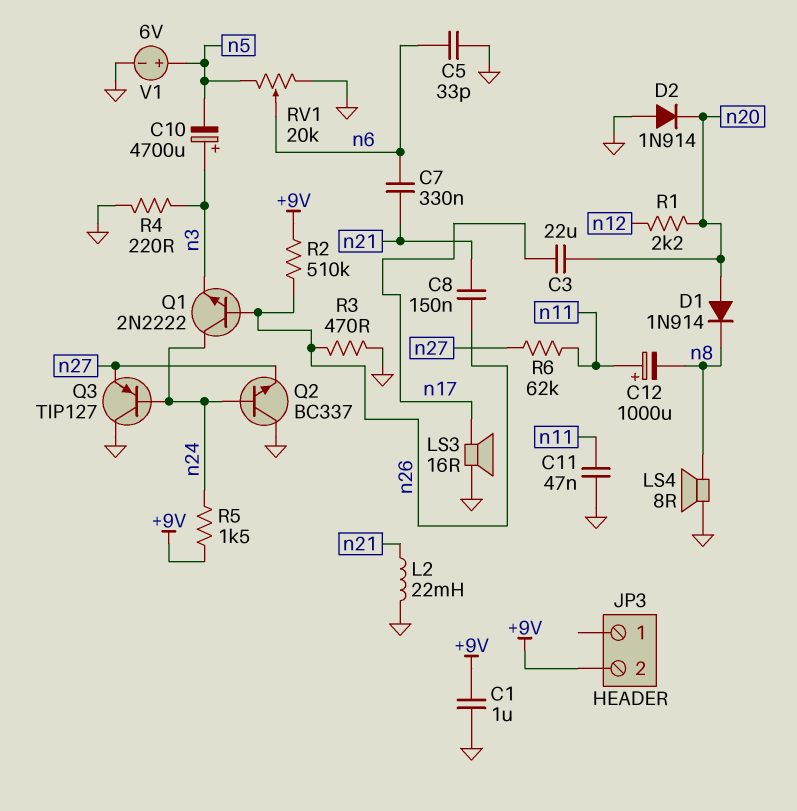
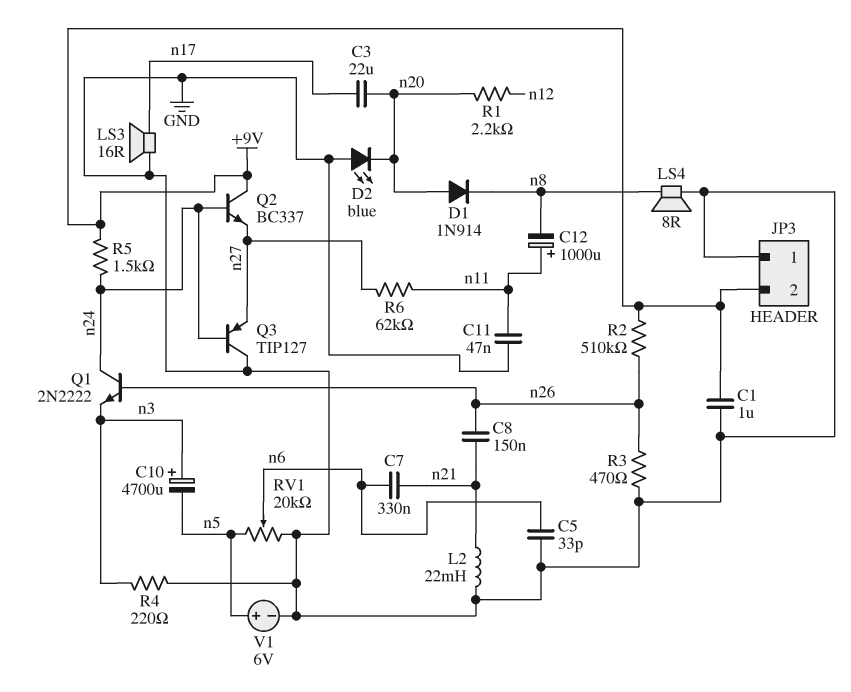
D2: diode 1N914 (A GND, K n20) -> LED blue (A GND, K n20)
JP3 pin 1: none -> GND
Q2: NPN BC337 (B n24, C GND, E n27) -> NPN BC337 (B n24, C +9V, E n27)

